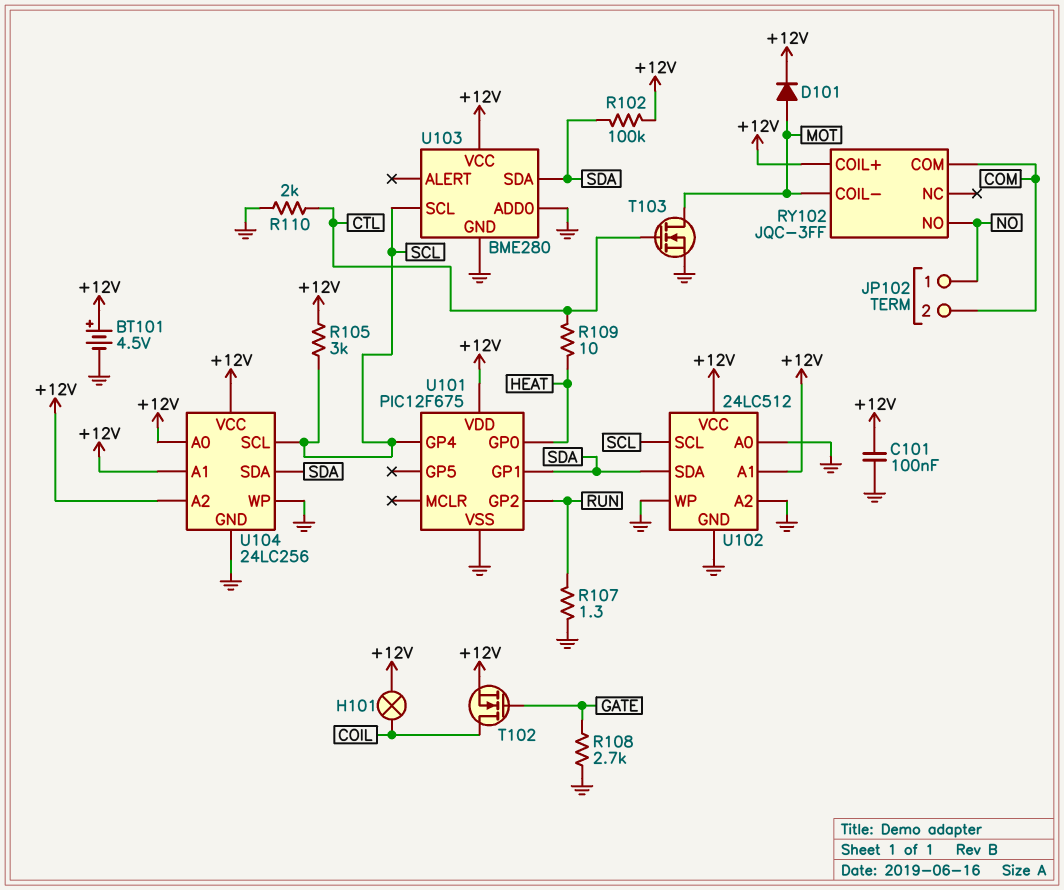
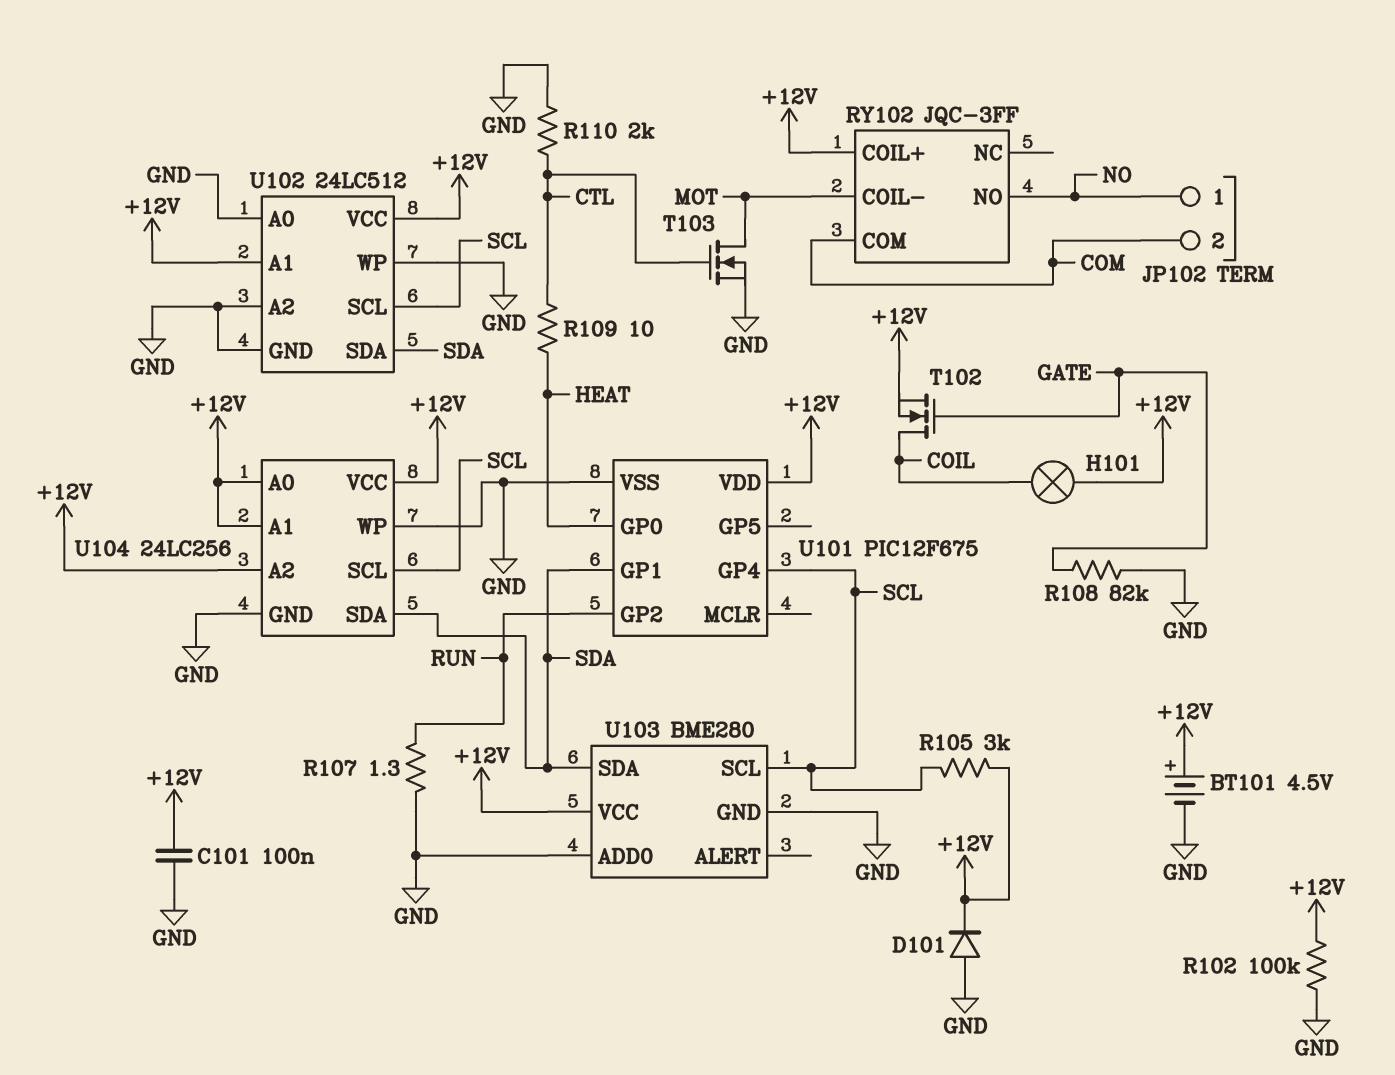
D101: diode (A MOT, K +12V) -> diode (A GND, K +12V)
R102: 100k (+12V, SDA) -> 100k (+12V, GND)
R108: 2.7k (GATE, GND) -> 82k (GATE, GND)

